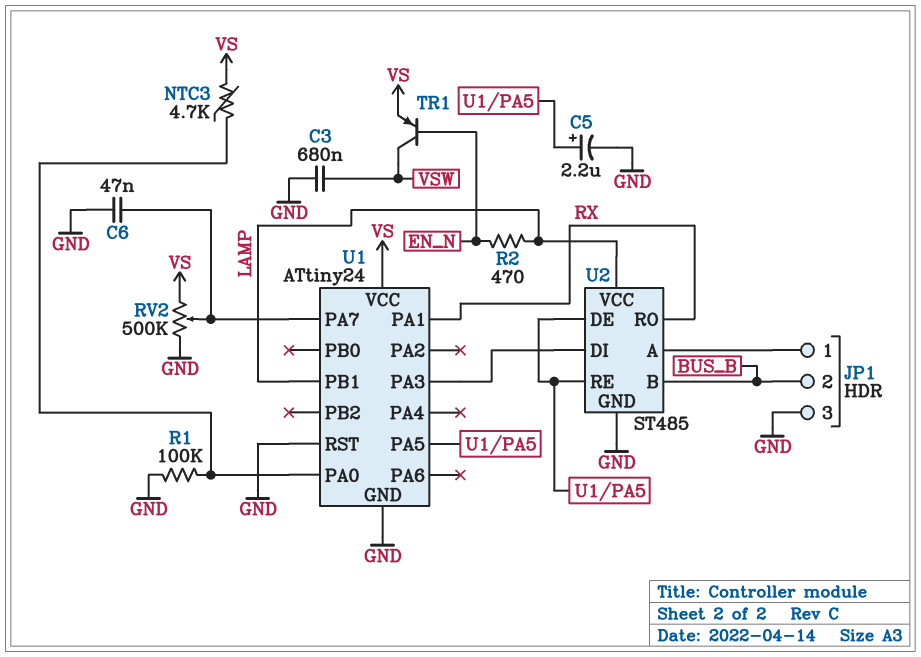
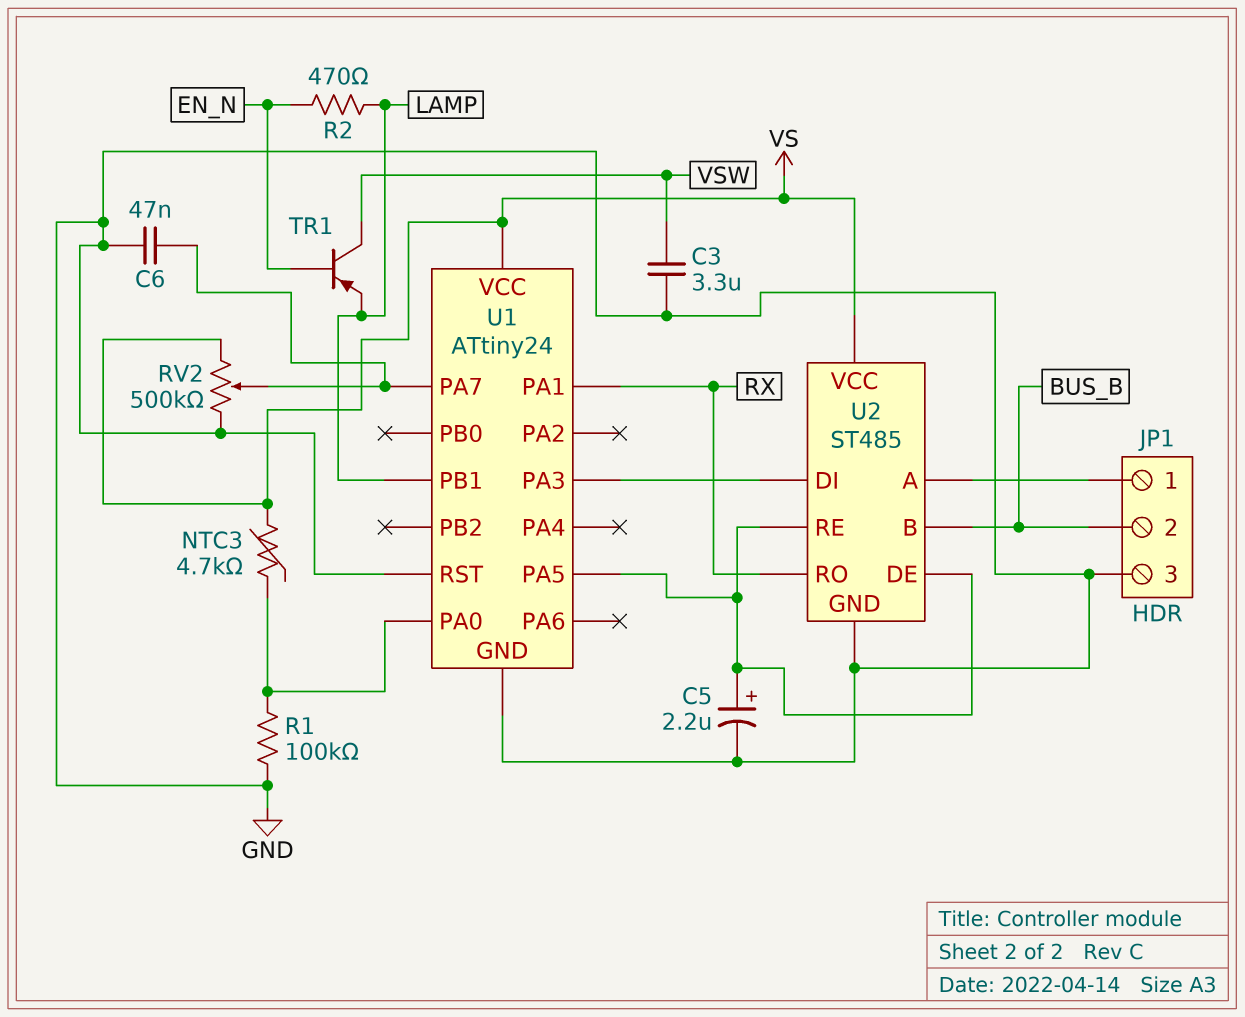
C3: 680nF (GND, VSW) -> 3.3uF (GND, VSW)
TR1: PNP (B EN_N, C VSW, E VS) -> PNP (B EN_N, C VSW, E LAMP)
U2 pin VCC: LAMP -> VS

